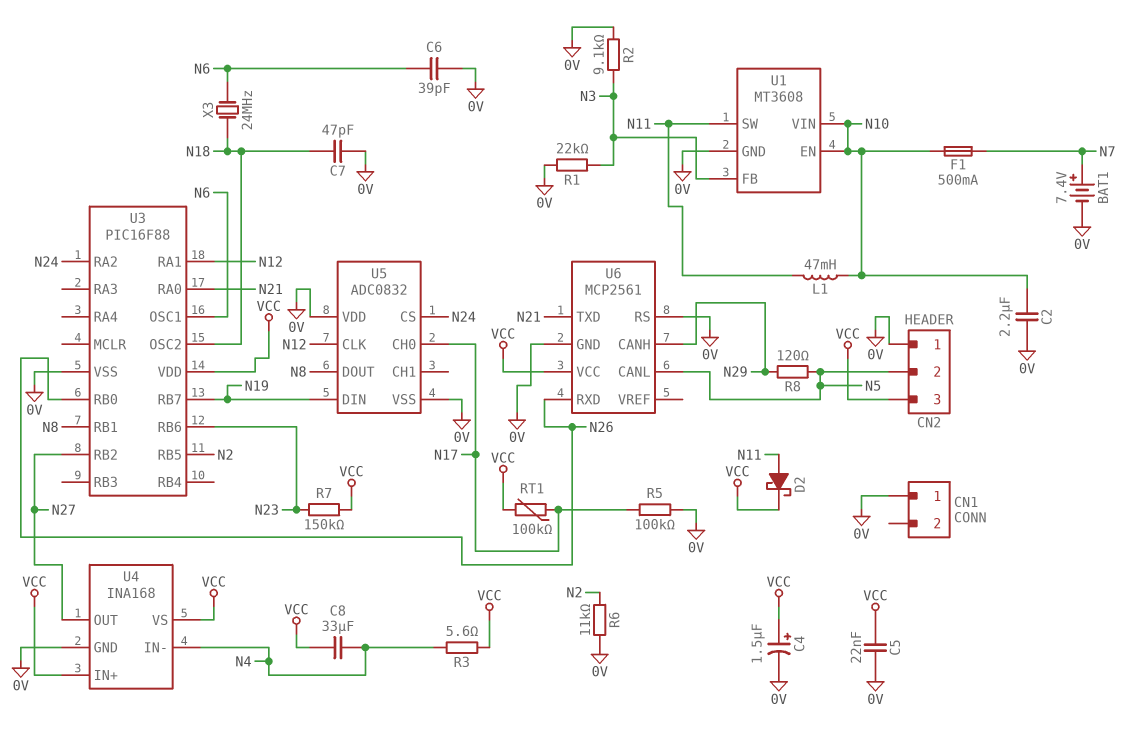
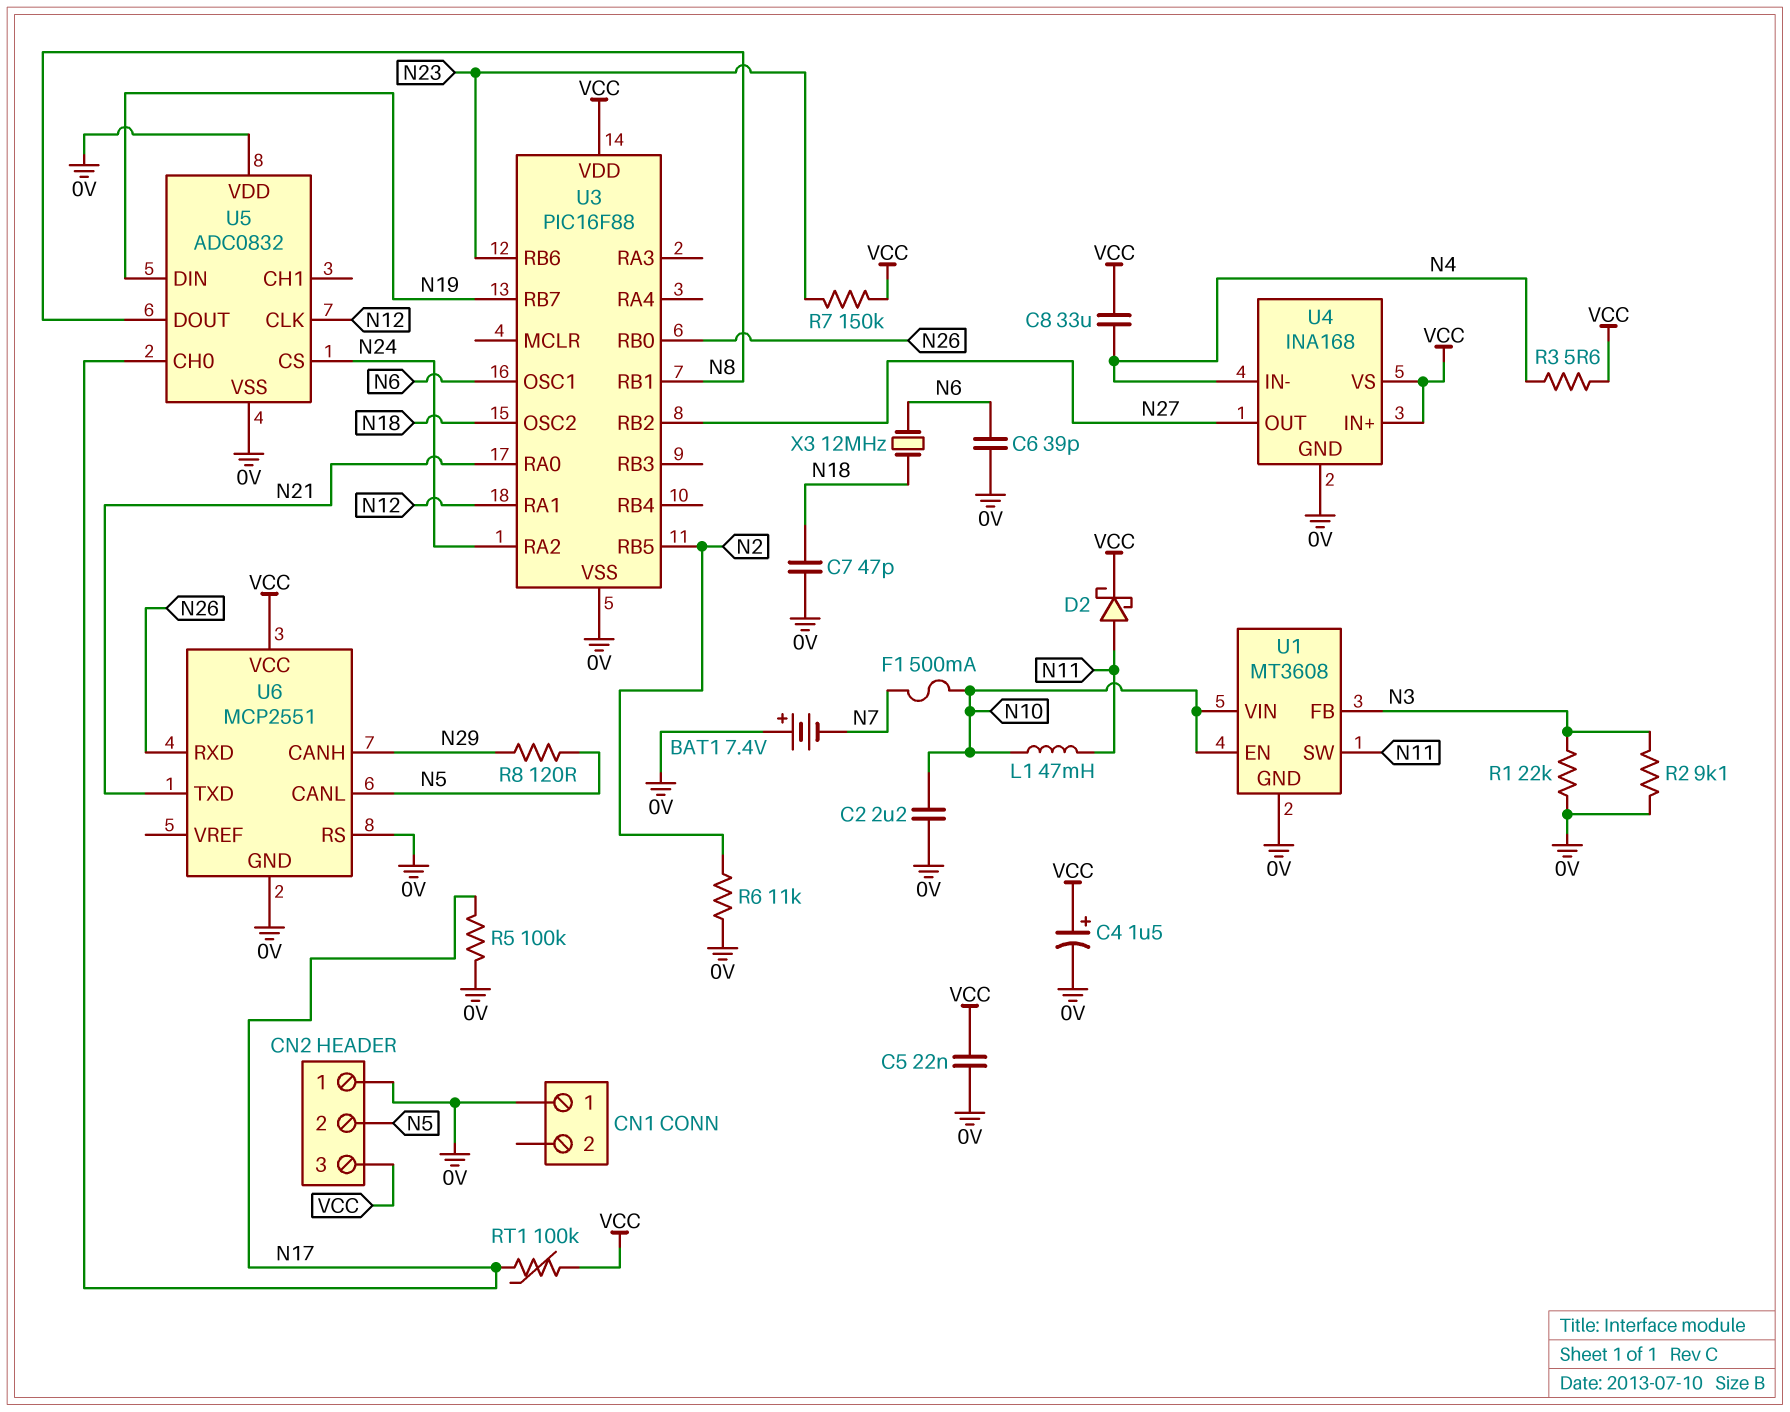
BAT1: 7.4V (plus N7, minus 0V) -> 7.4V (plus 0V, minus N7)
U6: MCP2561 -> MCP2551
X3: 24MHz (N6, N18) -> 12MHz (N6, N18)

